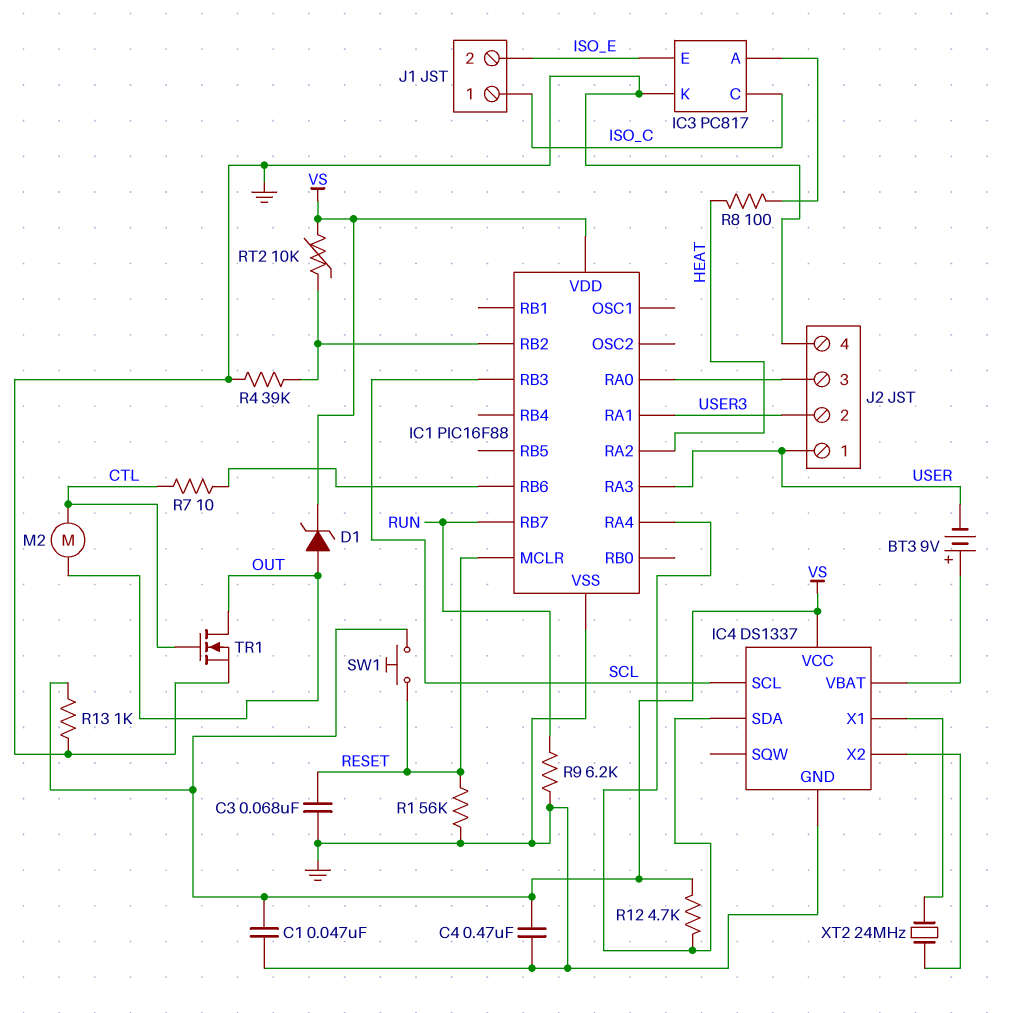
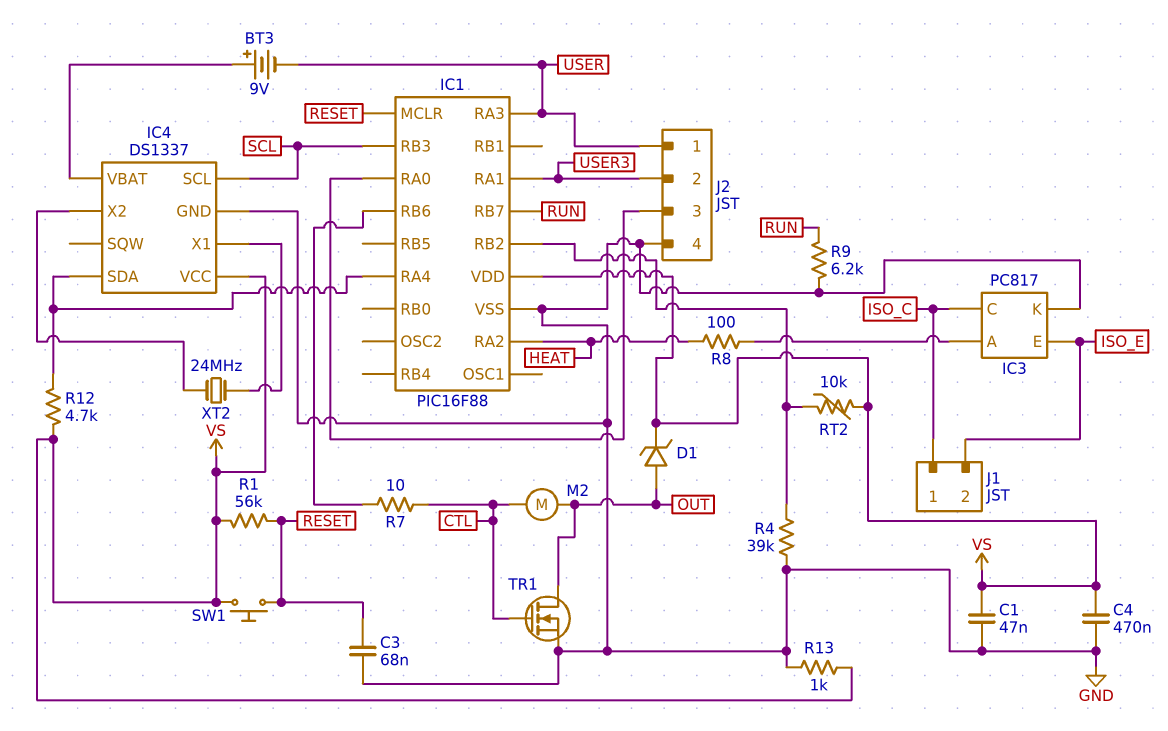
R1: 56k (GND, RESET) -> 56k (RESET, VS)

